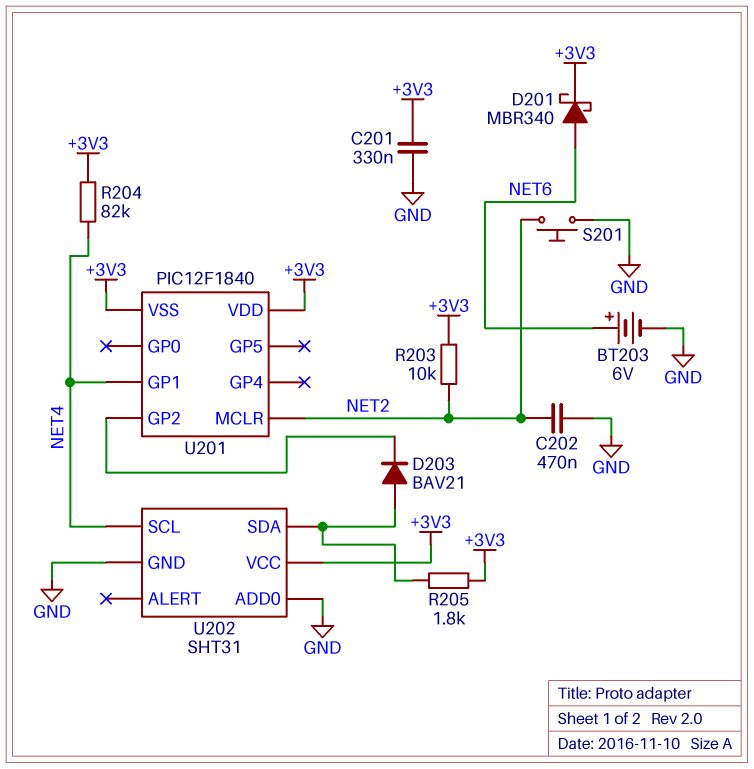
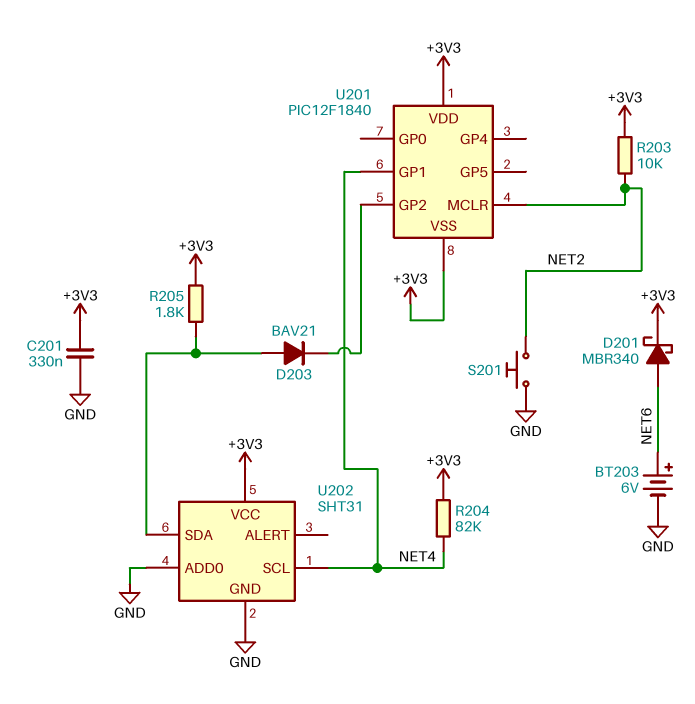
C202: 470nF (GND, NET2) -> none

